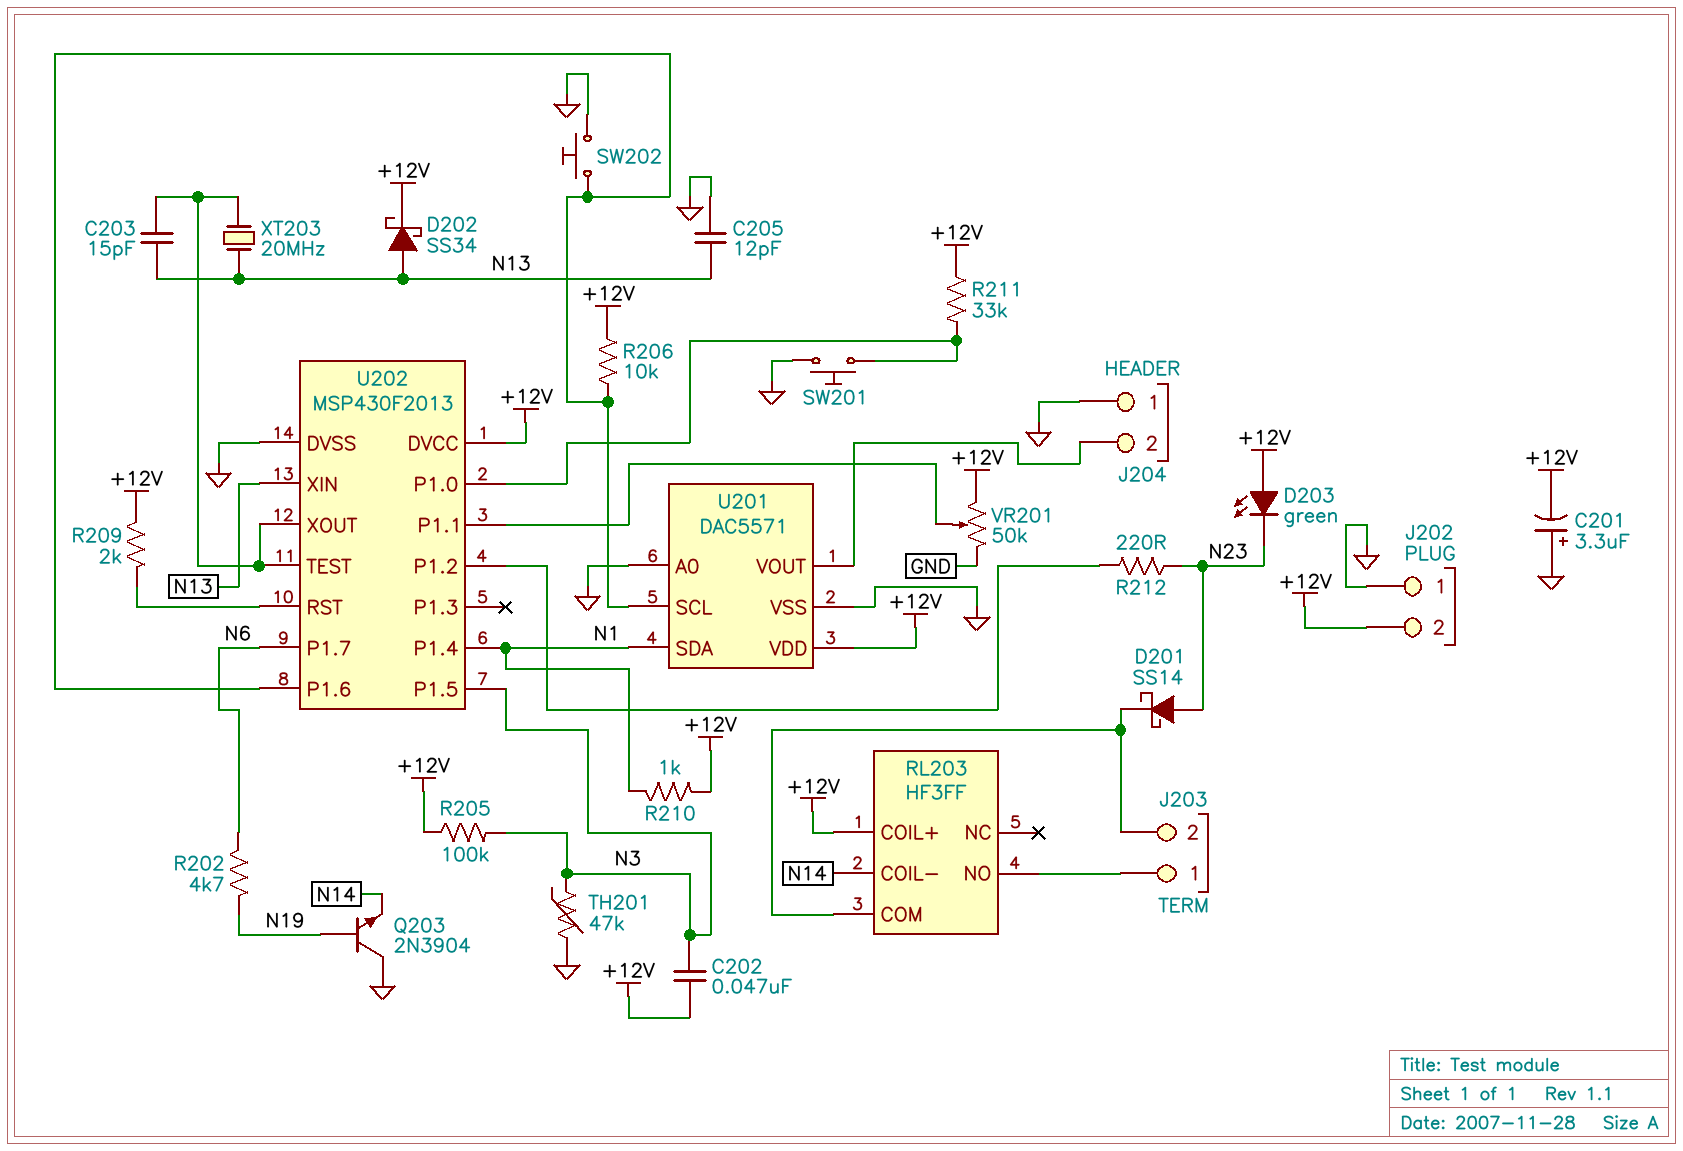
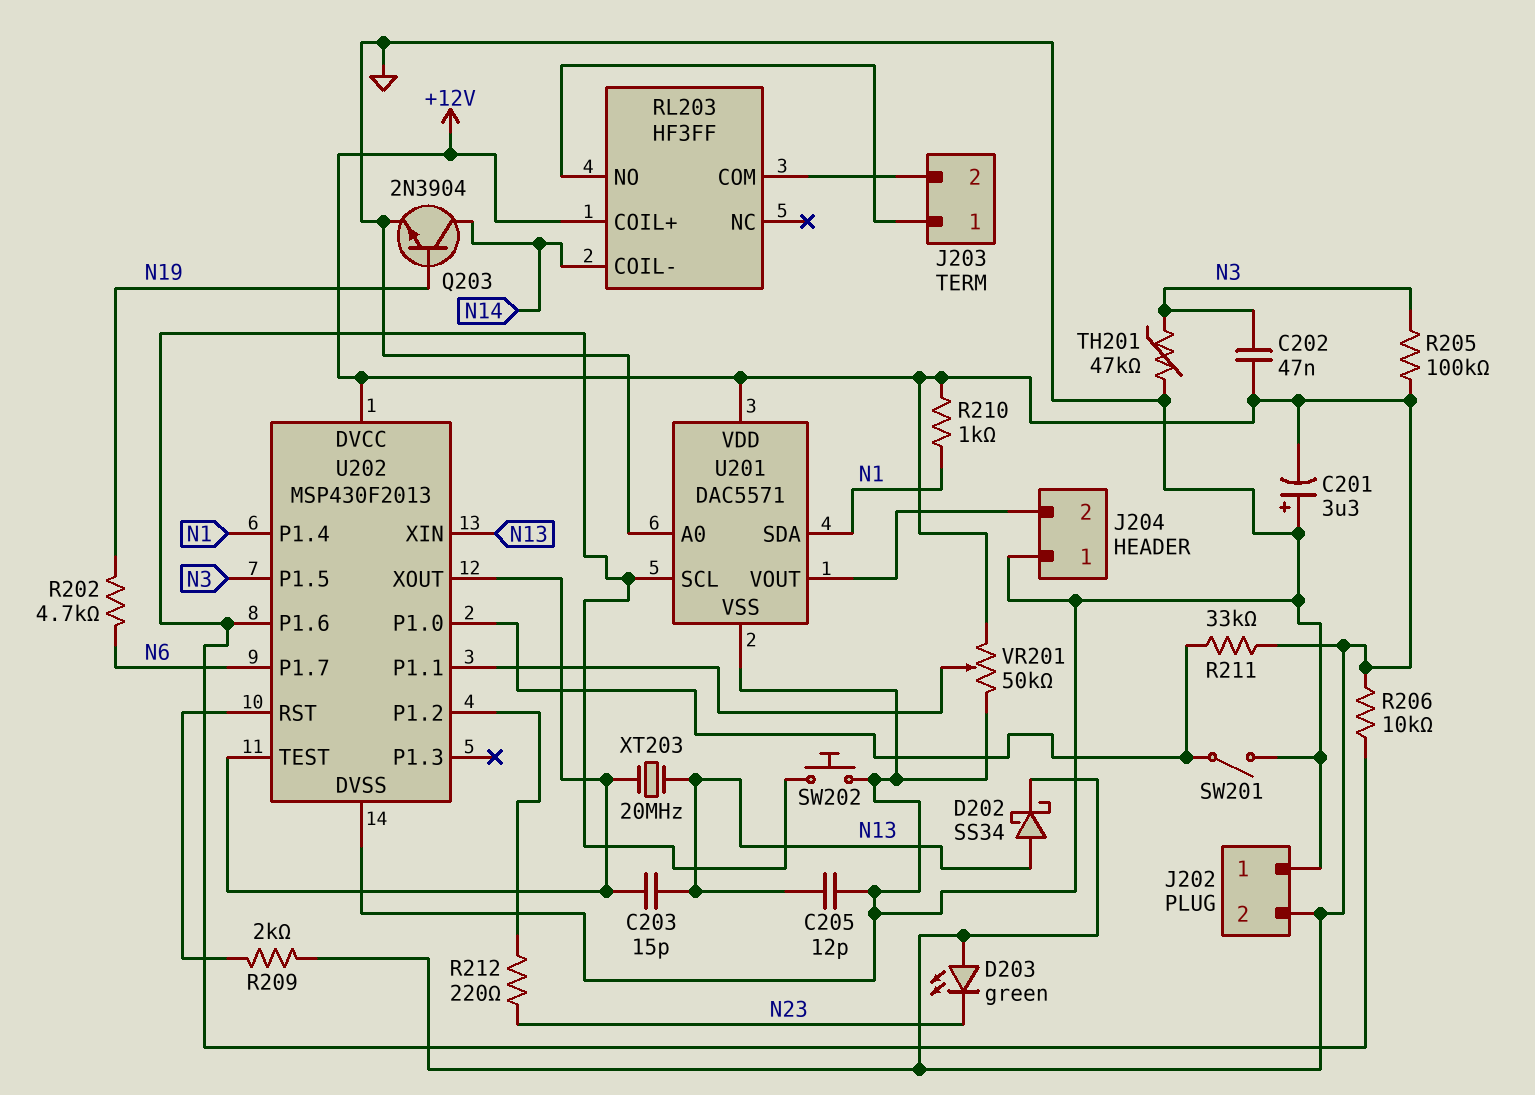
D201: schottky SS14 (A N23, K J203/2) -> none
Q203: NPN 2N3904 (B N19, C GND, E N14) -> NPN 2N3904 (B N19, C N14, E GND)
SW201: button (GND, U202/P1.0) -> switch (GND, U202/P1.0)

